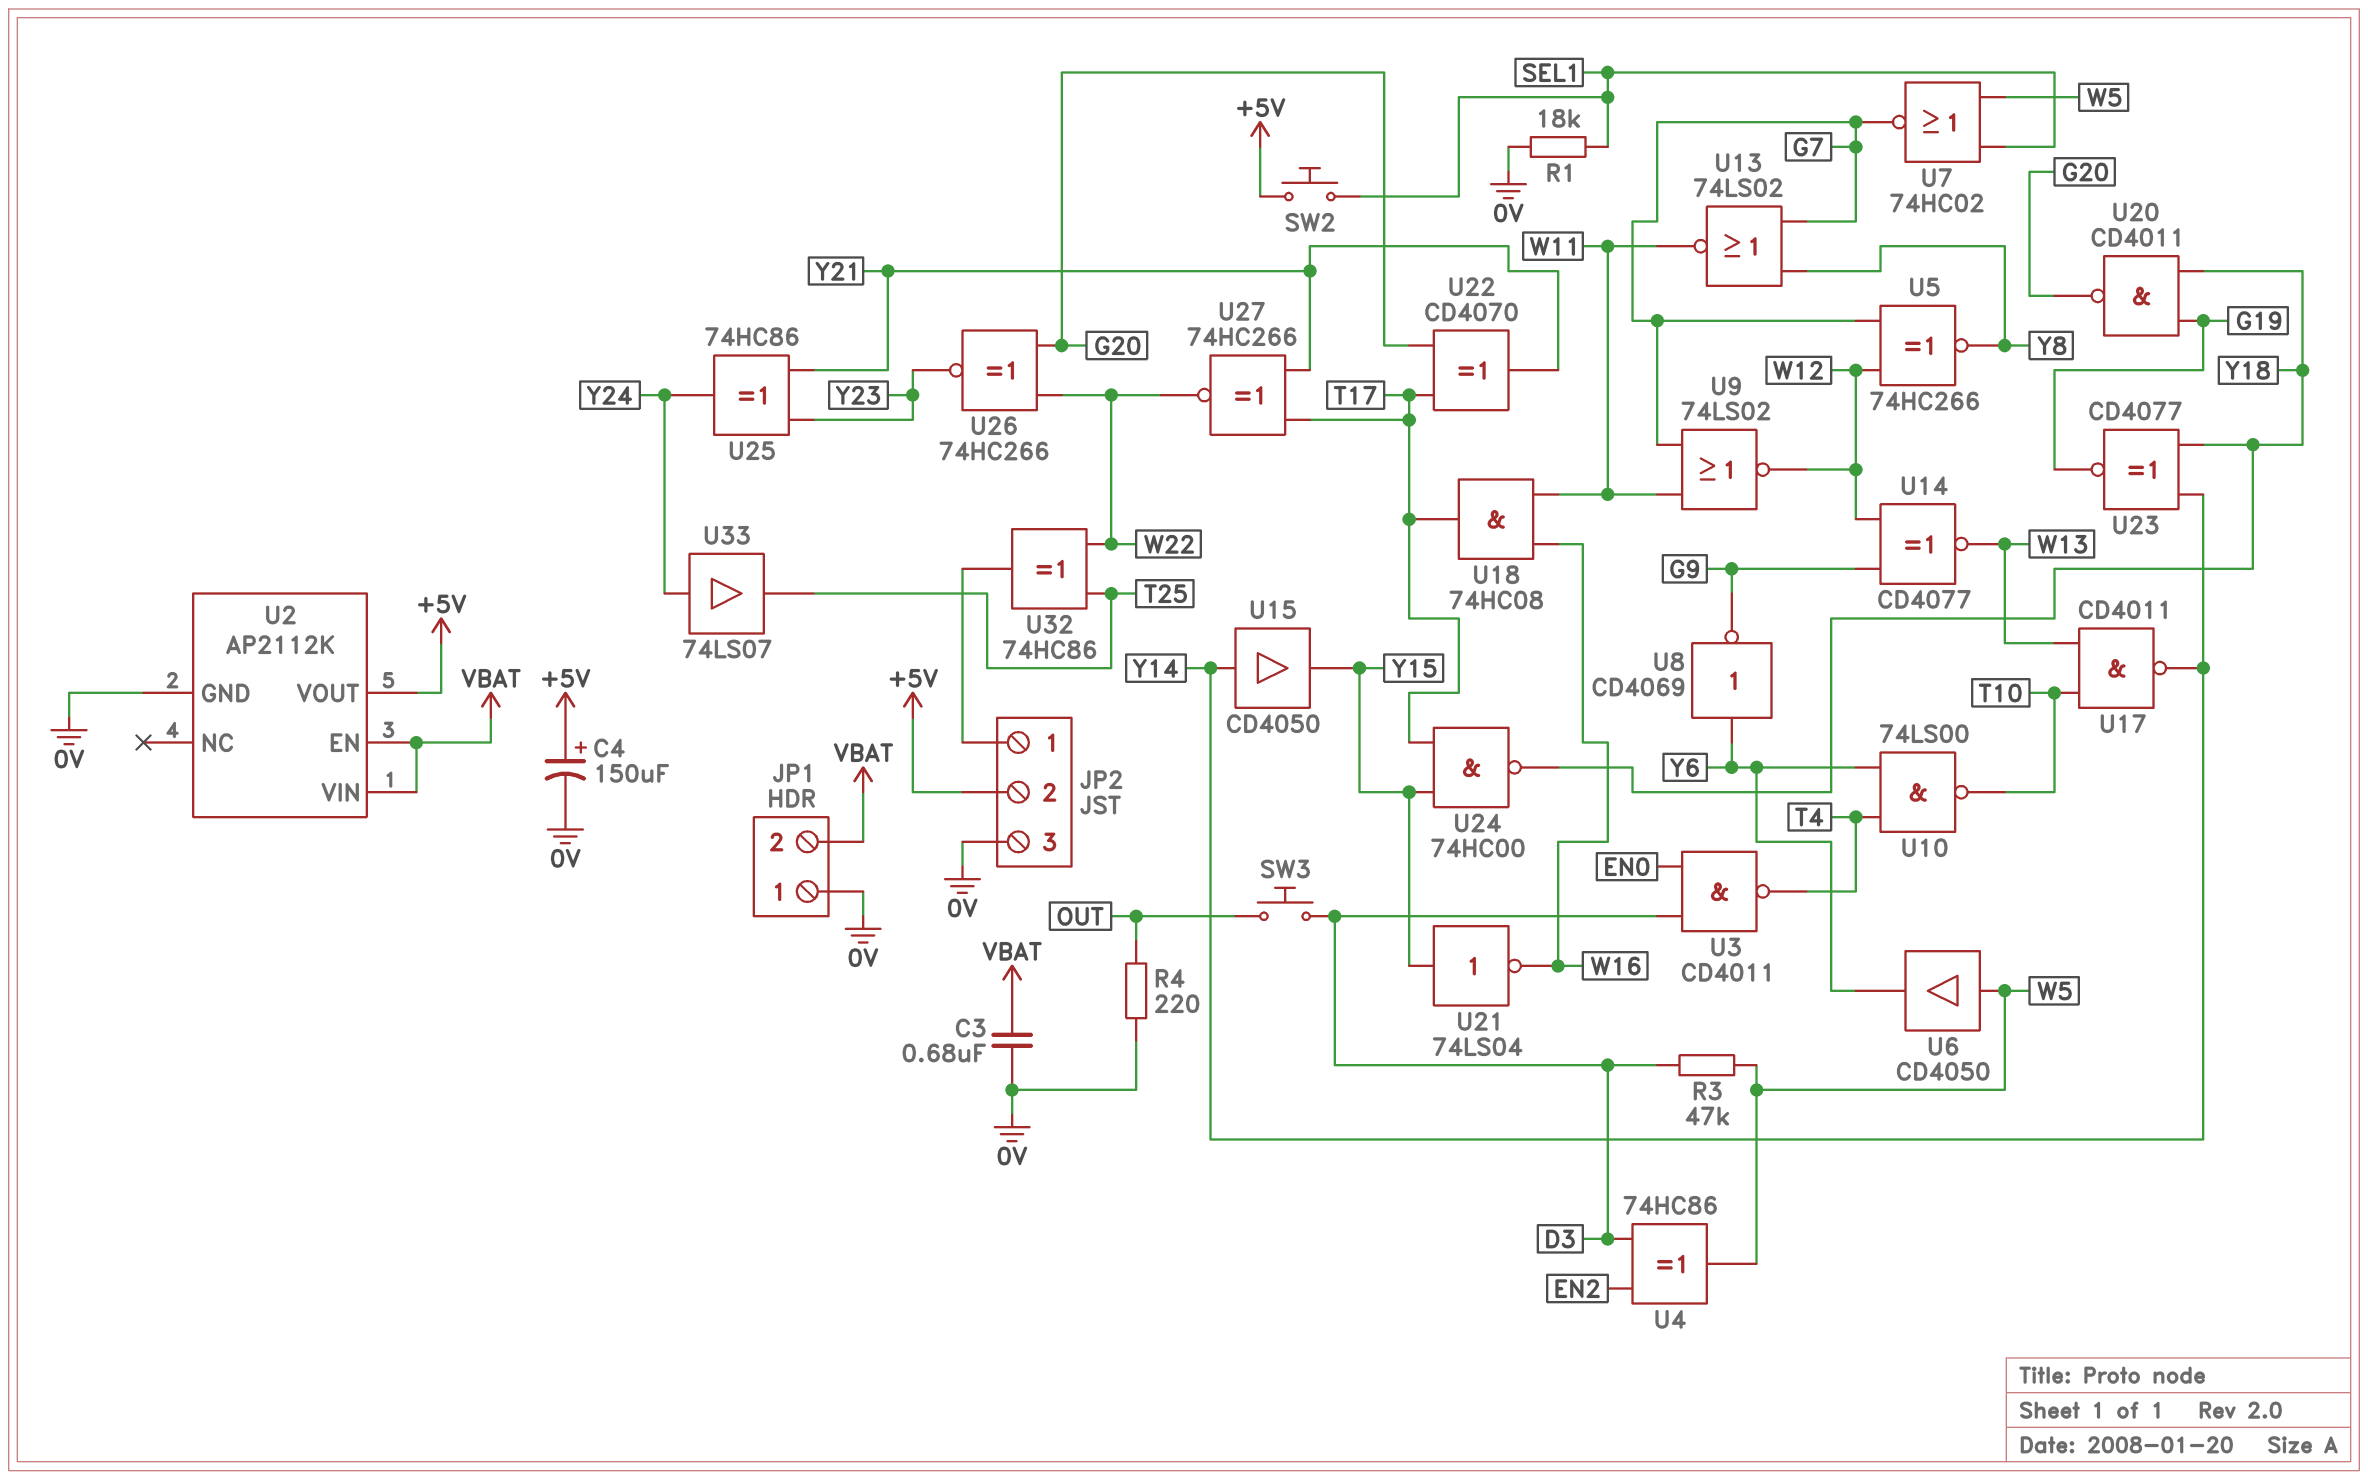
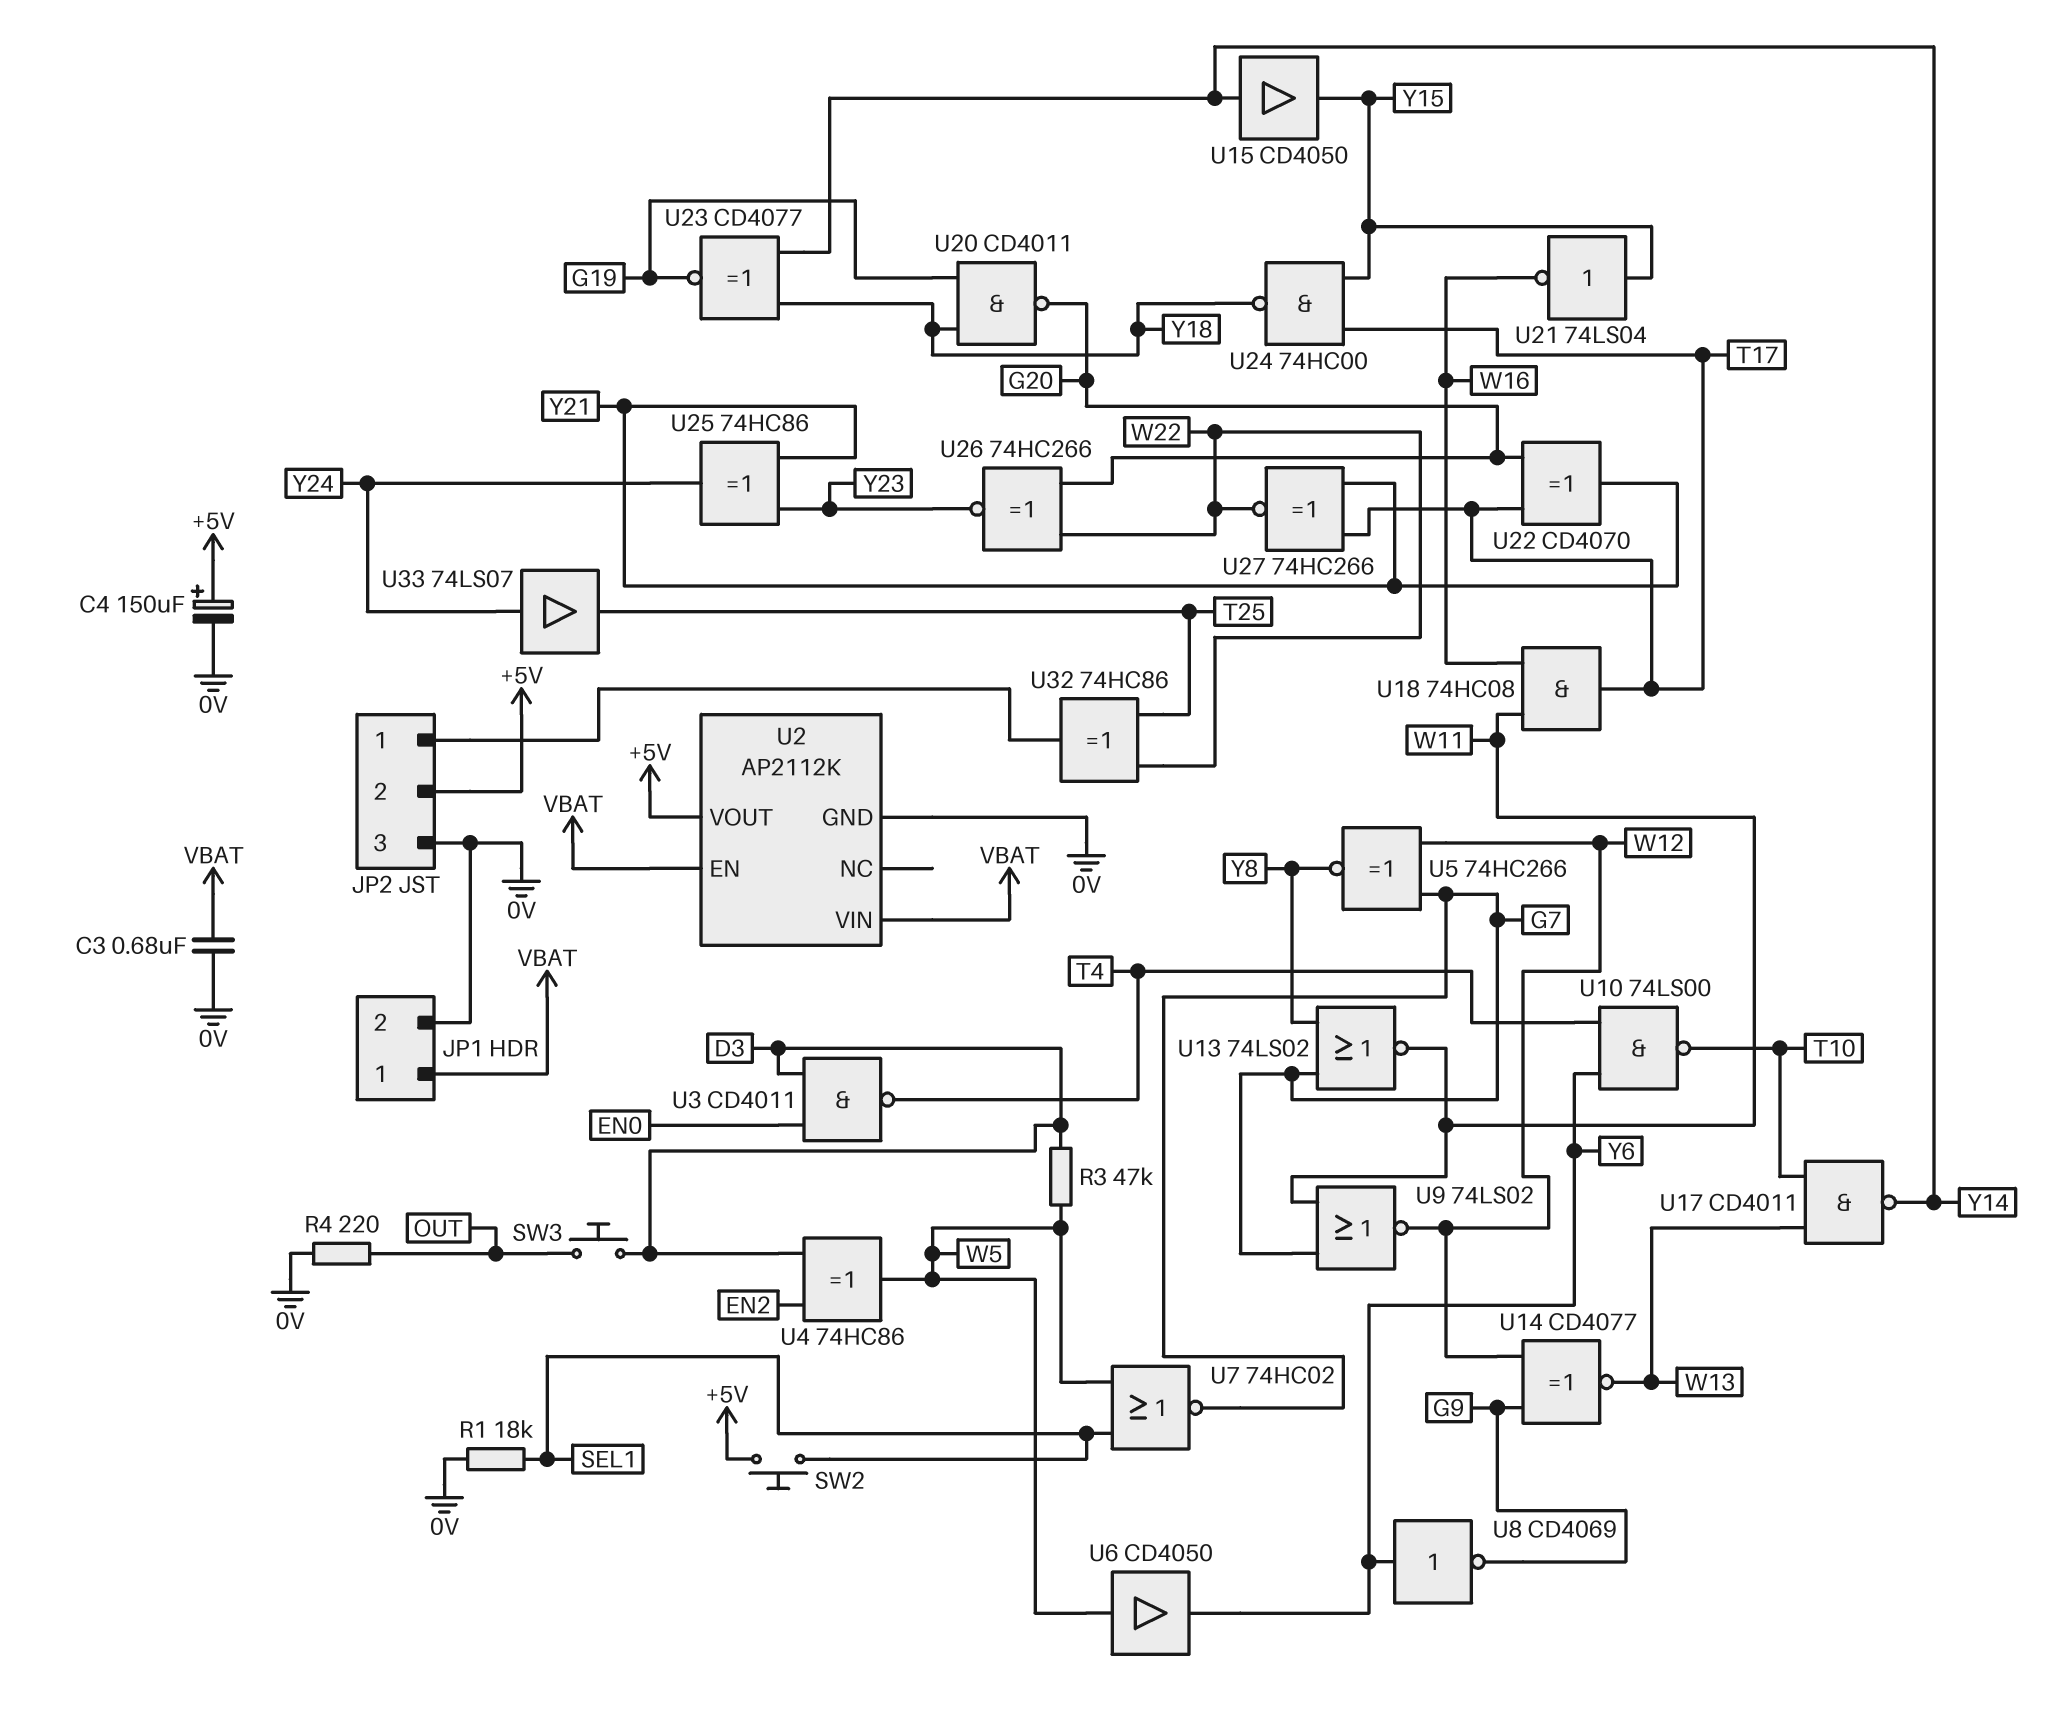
JP1 pin 1: 0V -> VBAT
JP1 pin 2: VBAT -> 0V

